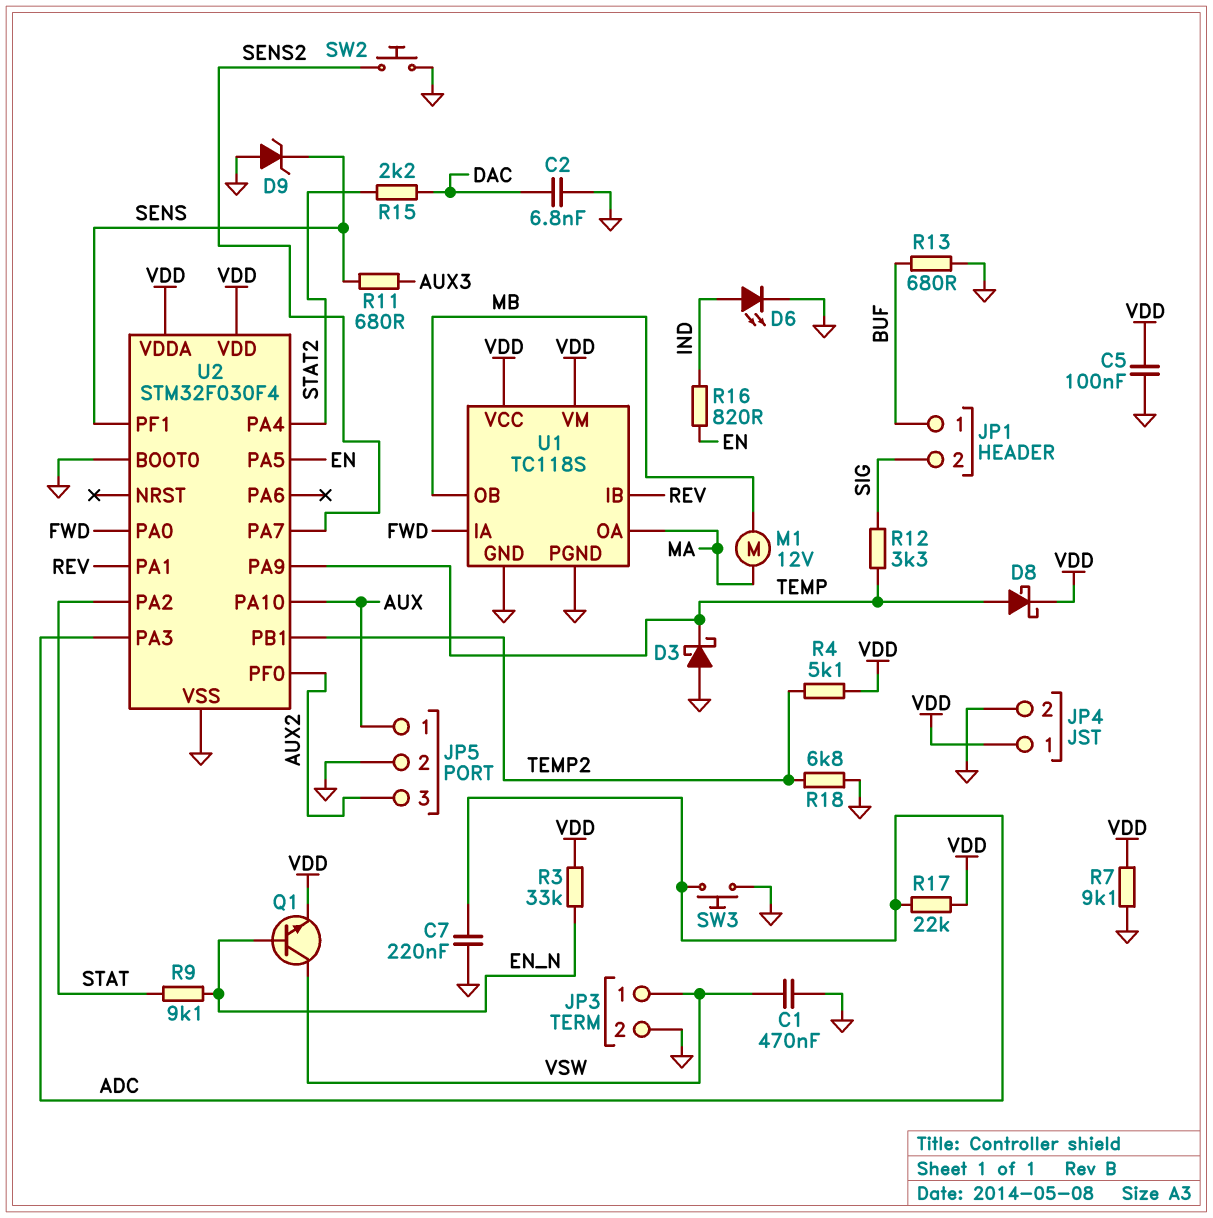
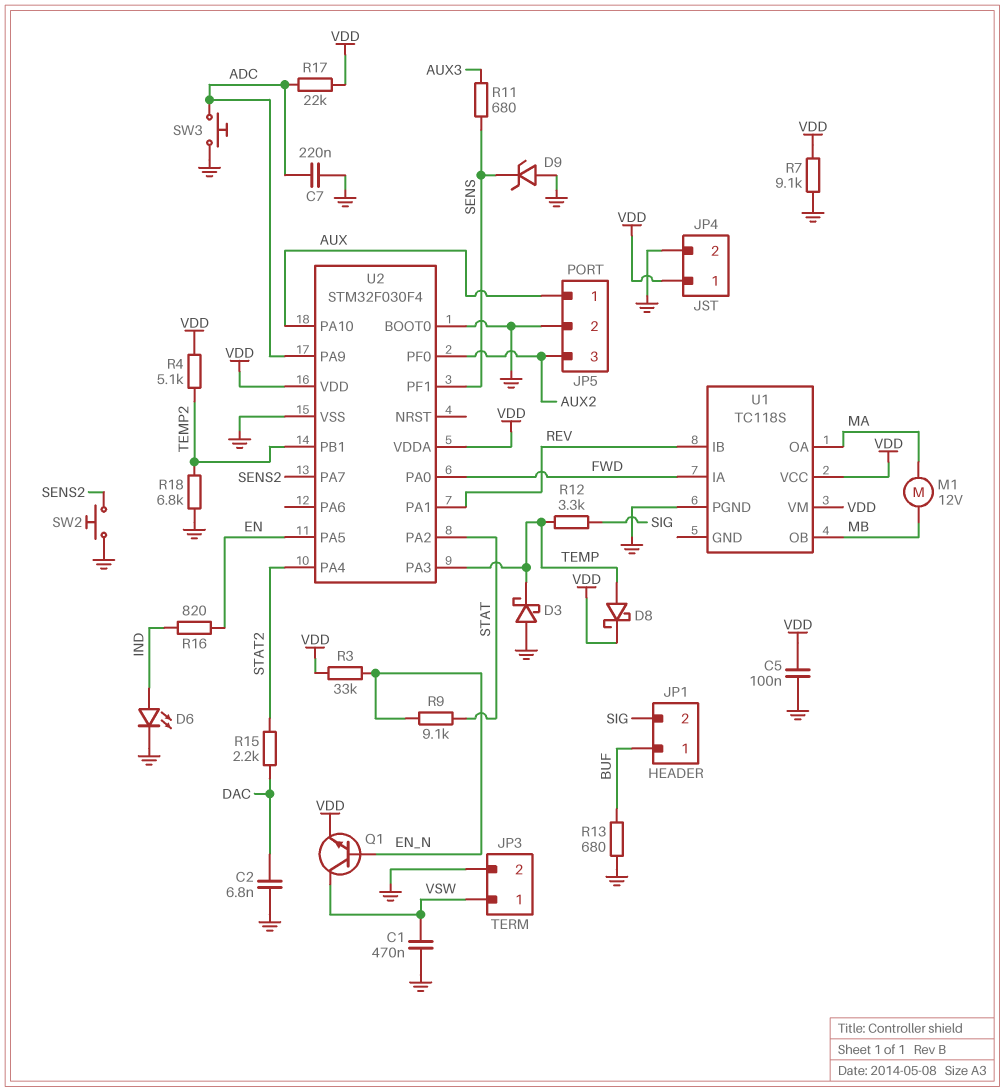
U1 pin GND: GND -> none
U2 pin PA3: ADC -> TEMP
U2 pin PA9: TEMP -> ADC

